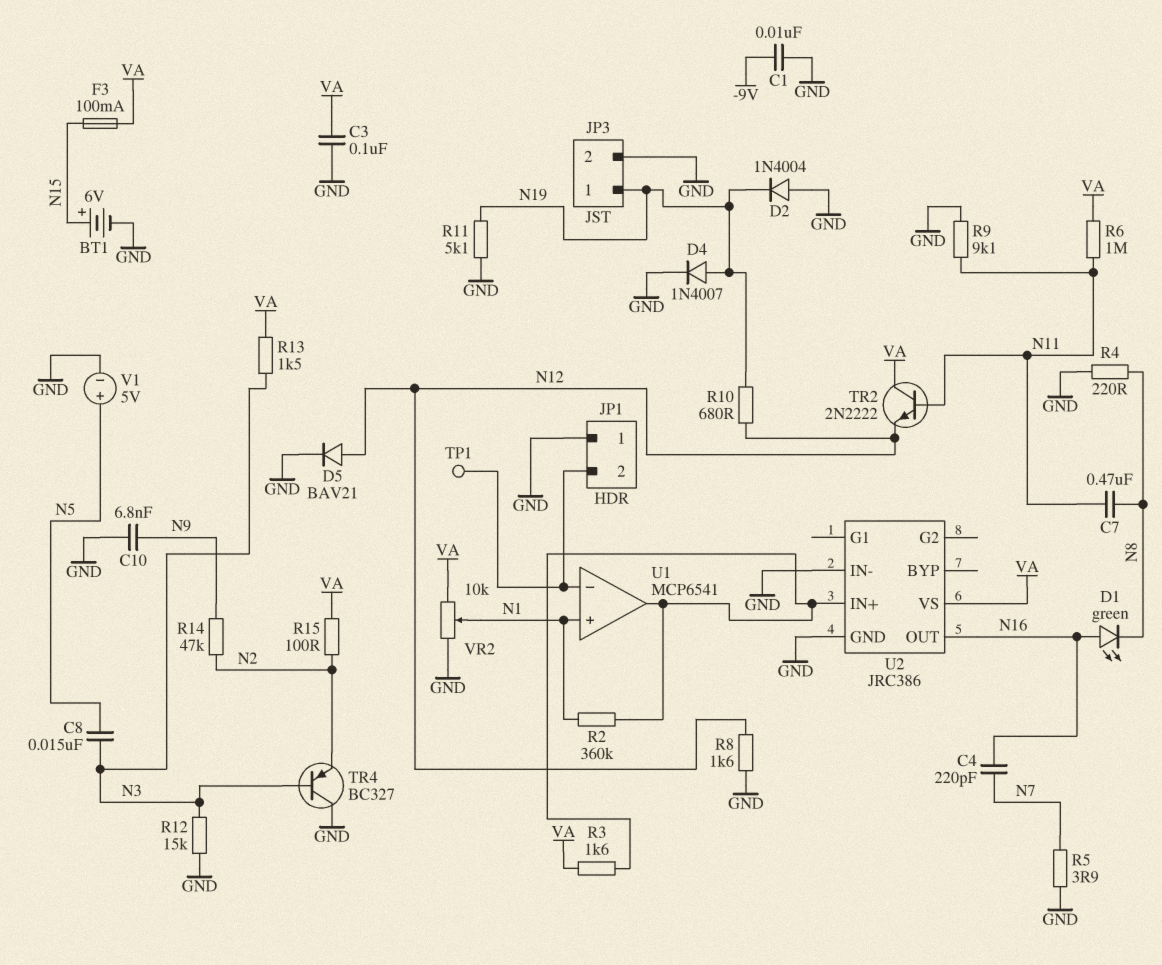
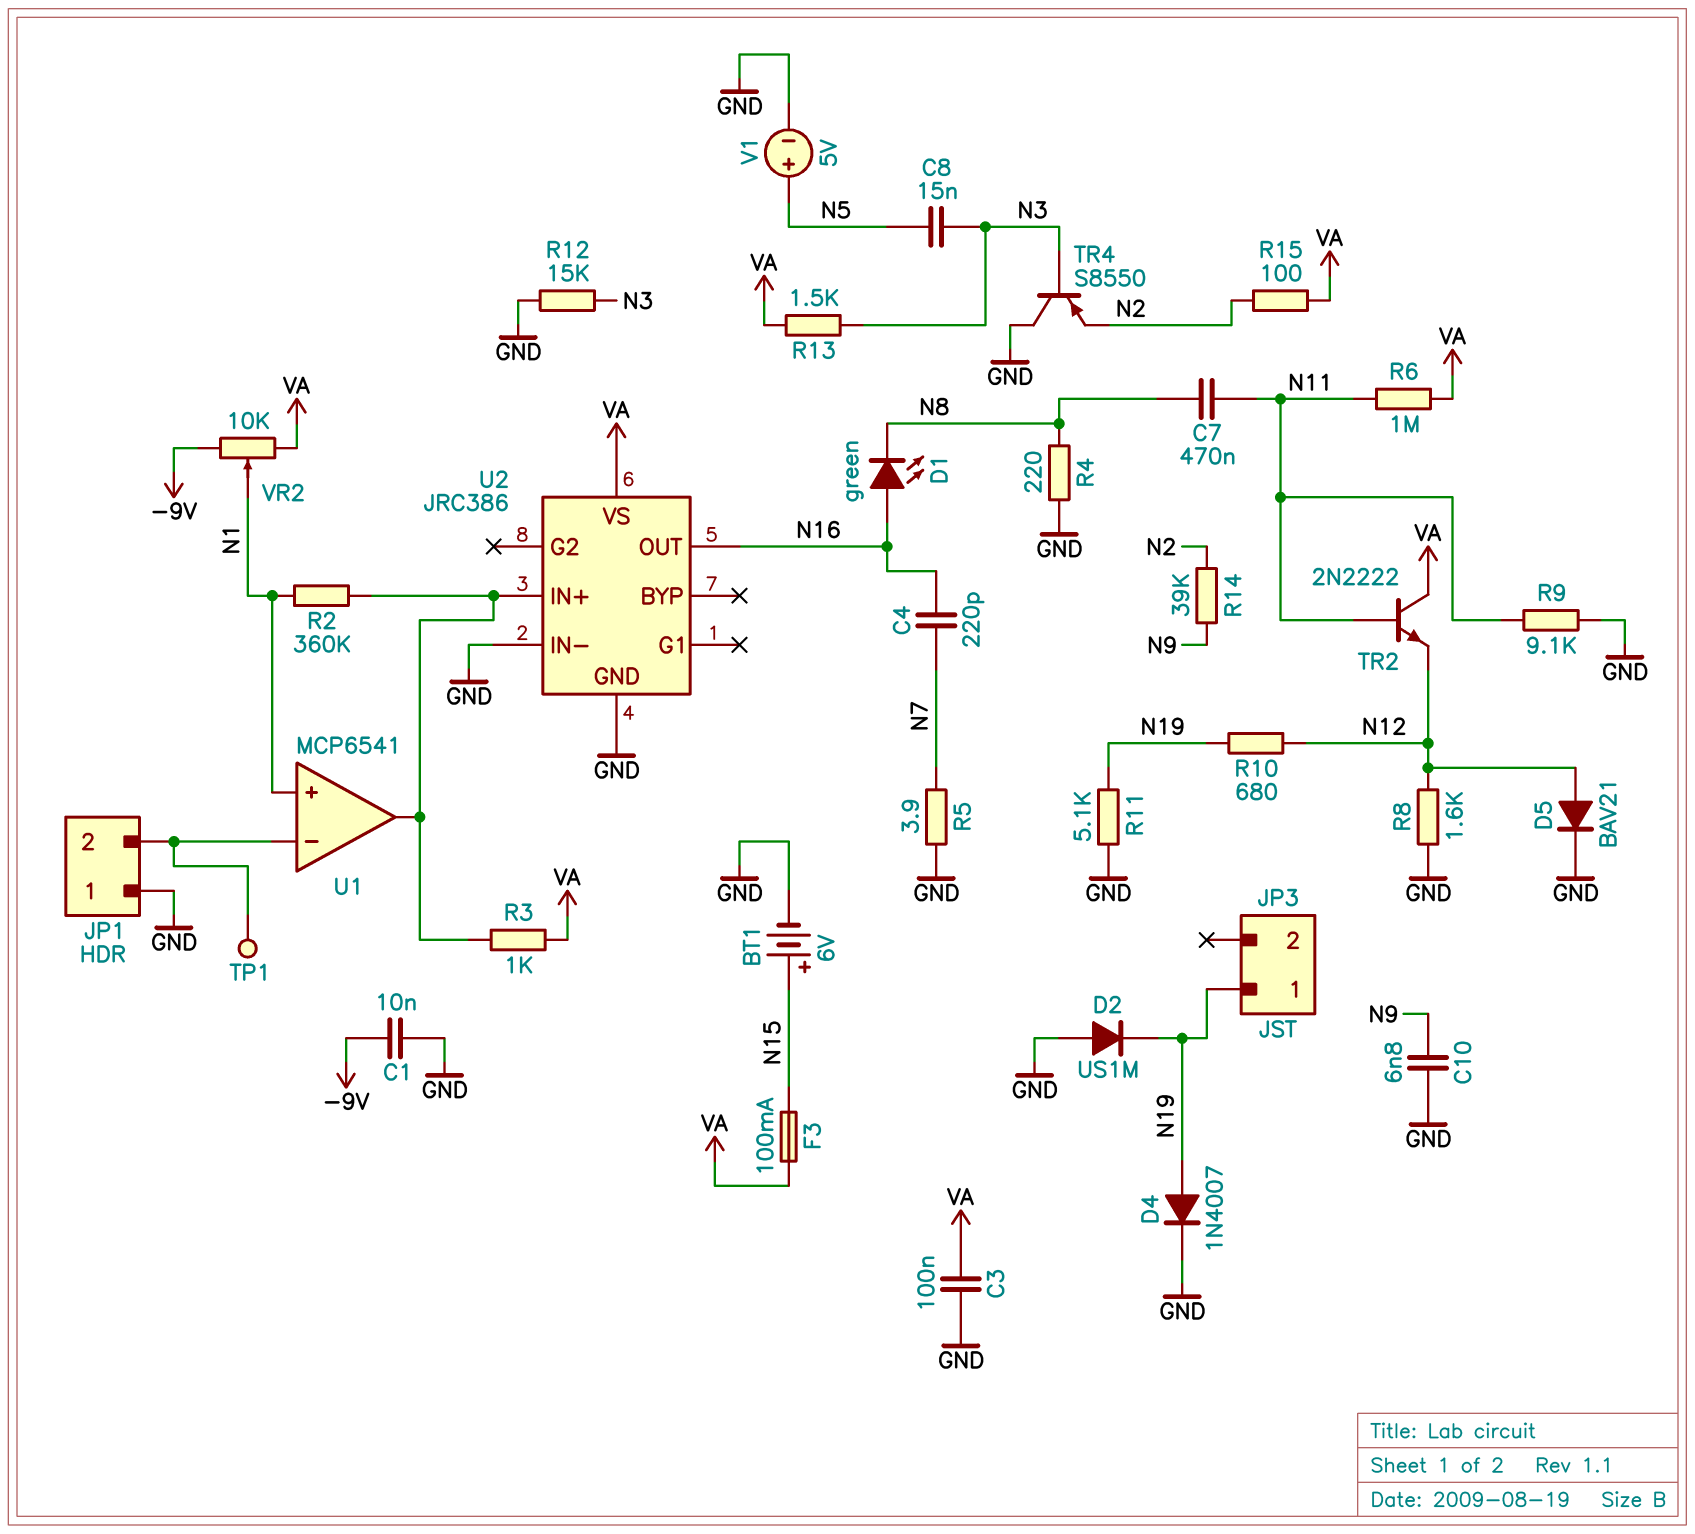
D2: diode 1N4004 (A GND, K N19) -> diode US1M (A GND, K N19)
JP3 pin 2: GND -> none
R3: 1.6k (U1/out, VA) -> 1k (U1/out, VA)
R14: 47k (N2, N9) -> 39k (N2, N9)
TR4: PNP BC327 (B N3, C GND, E N2) -> PNP S8550 (B N3, C GND, E N2)
VR2: 10k (GND, VA, wiper N1) -> 10k (-9V, VA, wiper N1)

